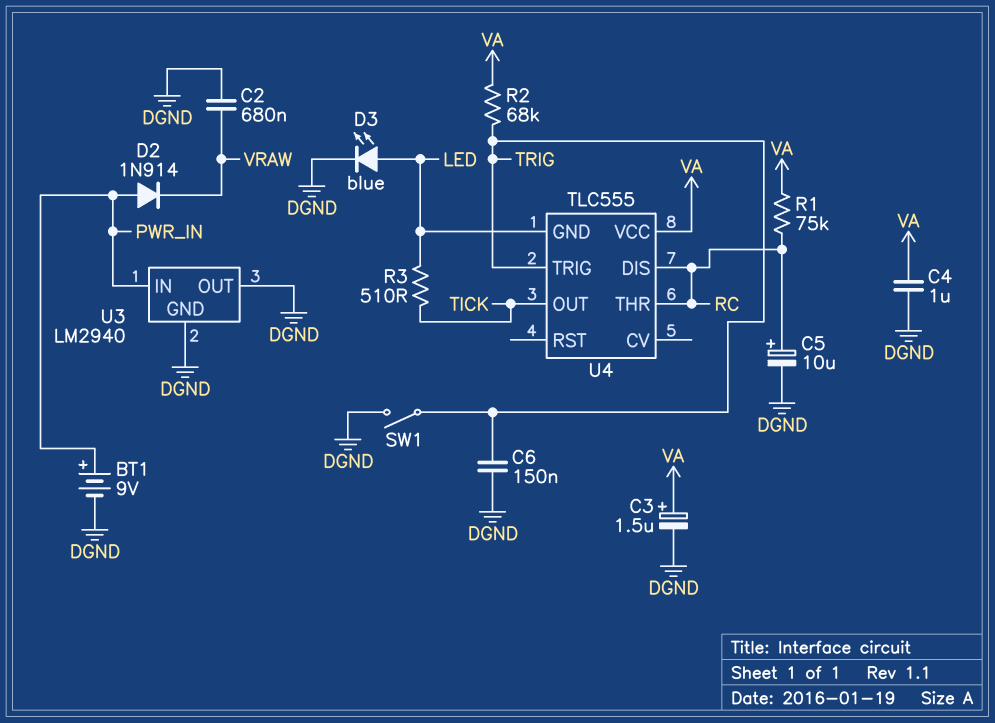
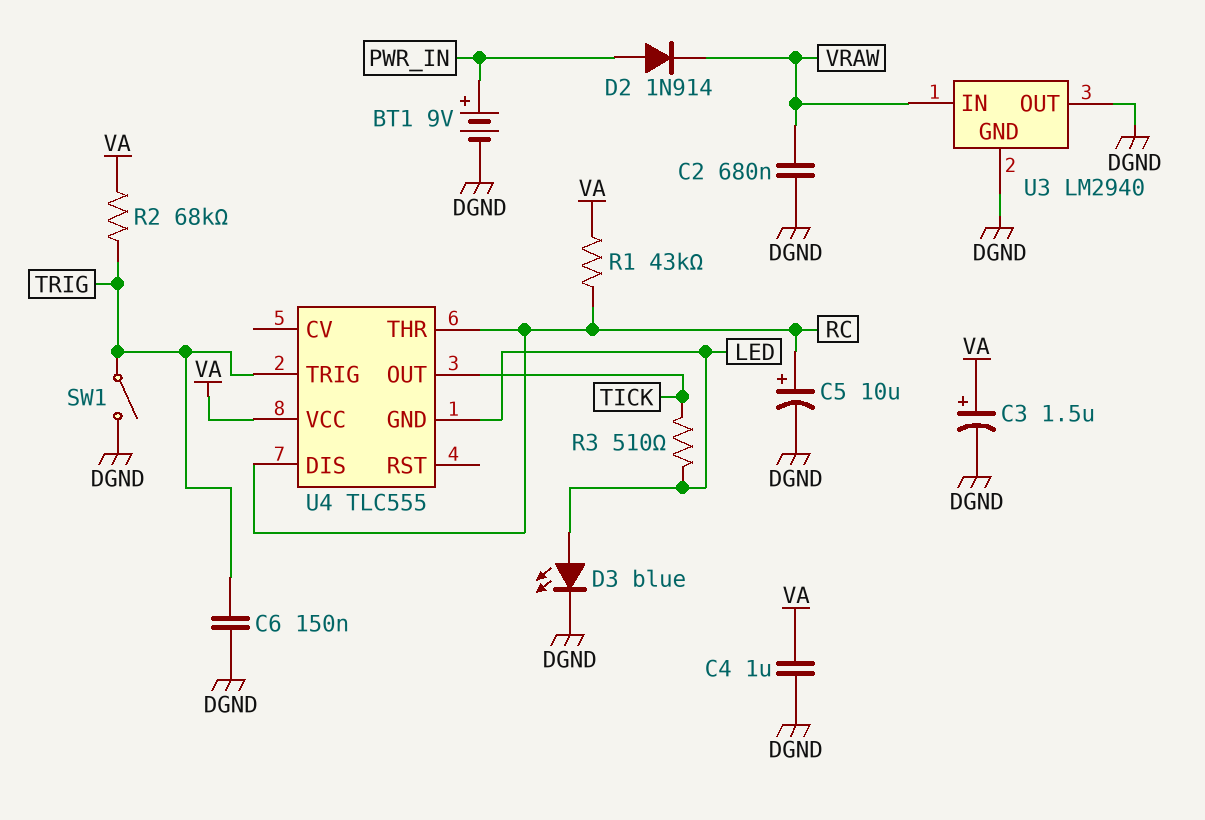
R1: 75k (RC, VA) -> 43k (RC, VA)
U3 pin IN: PWR_IN -> VRAW

